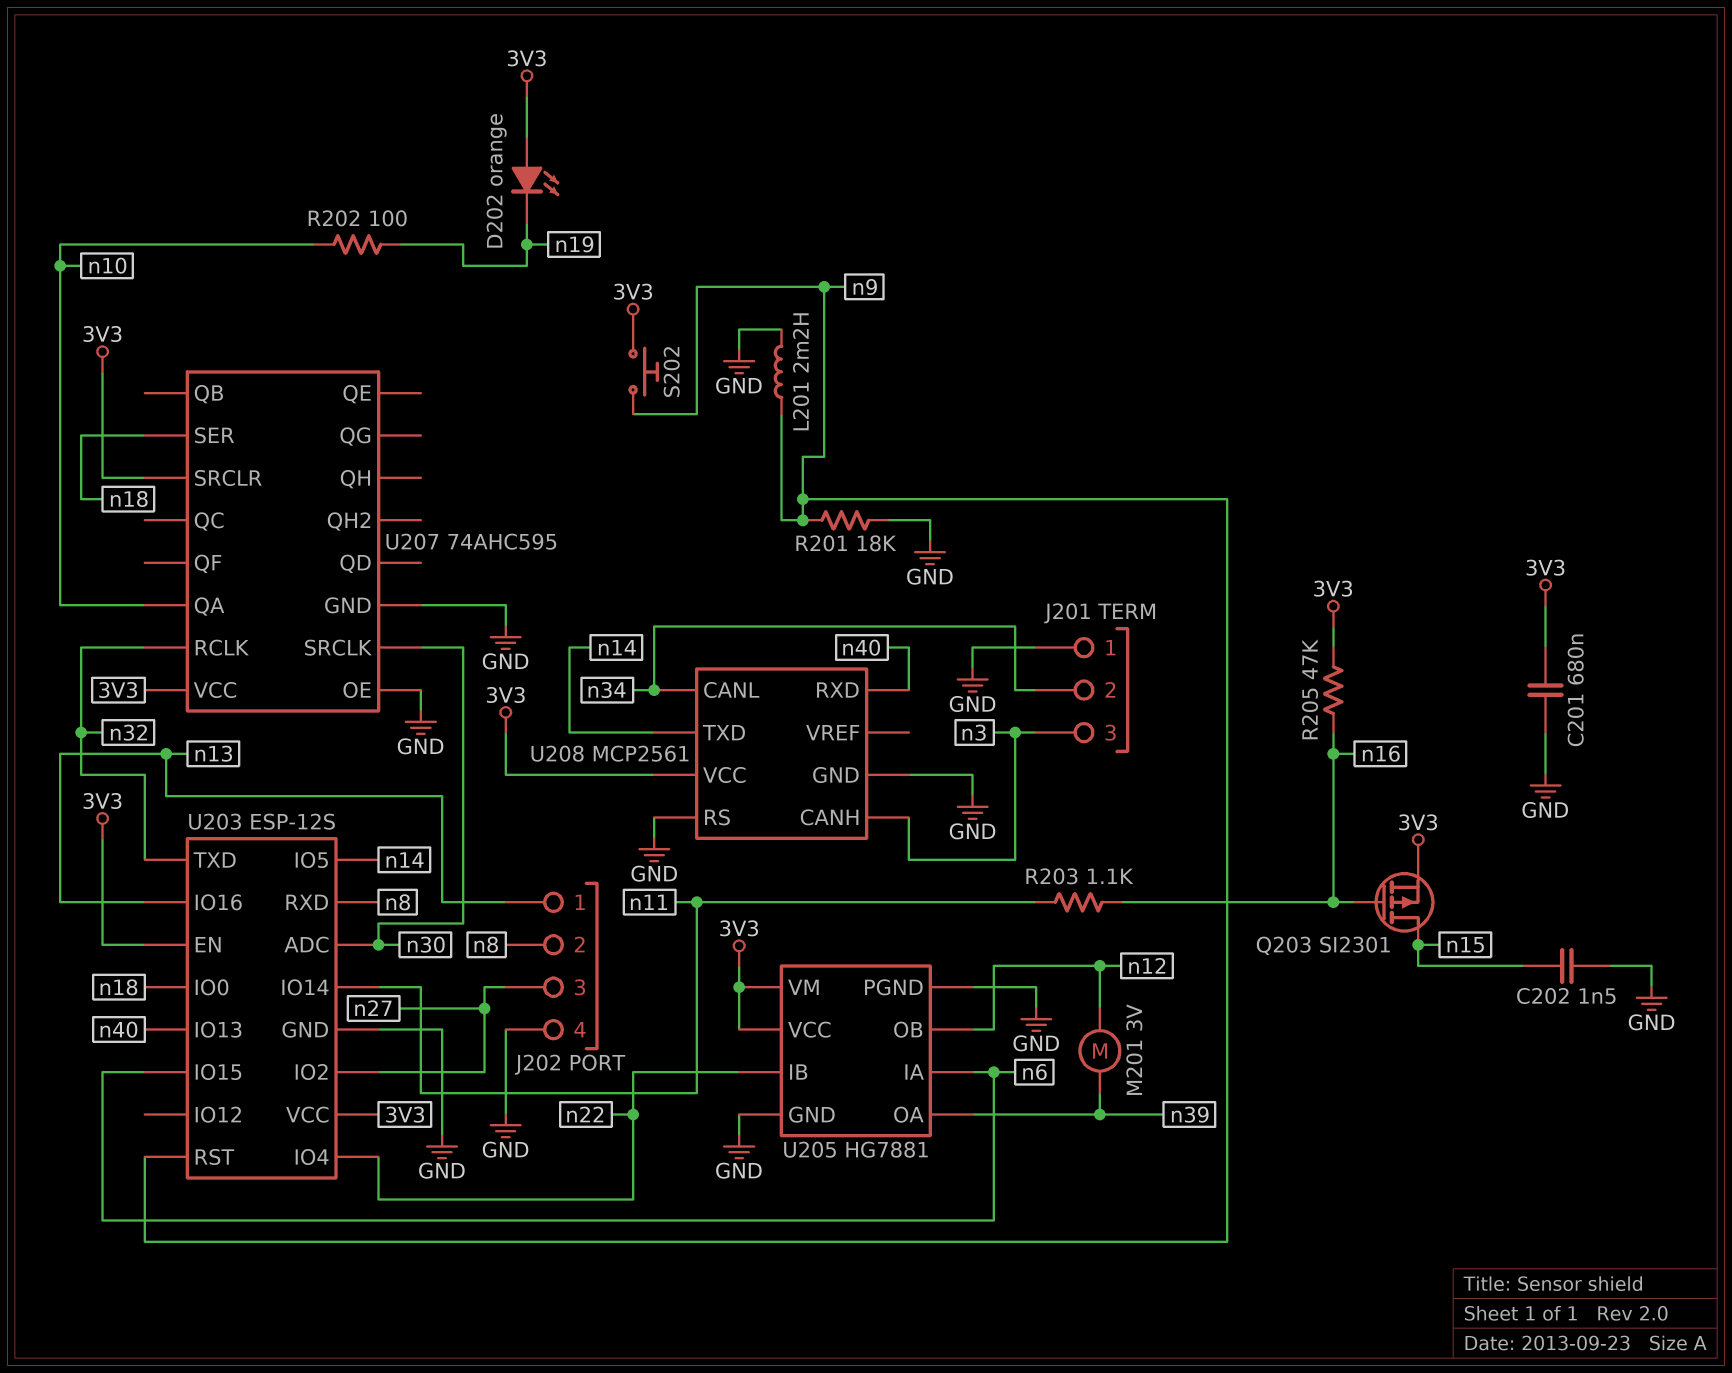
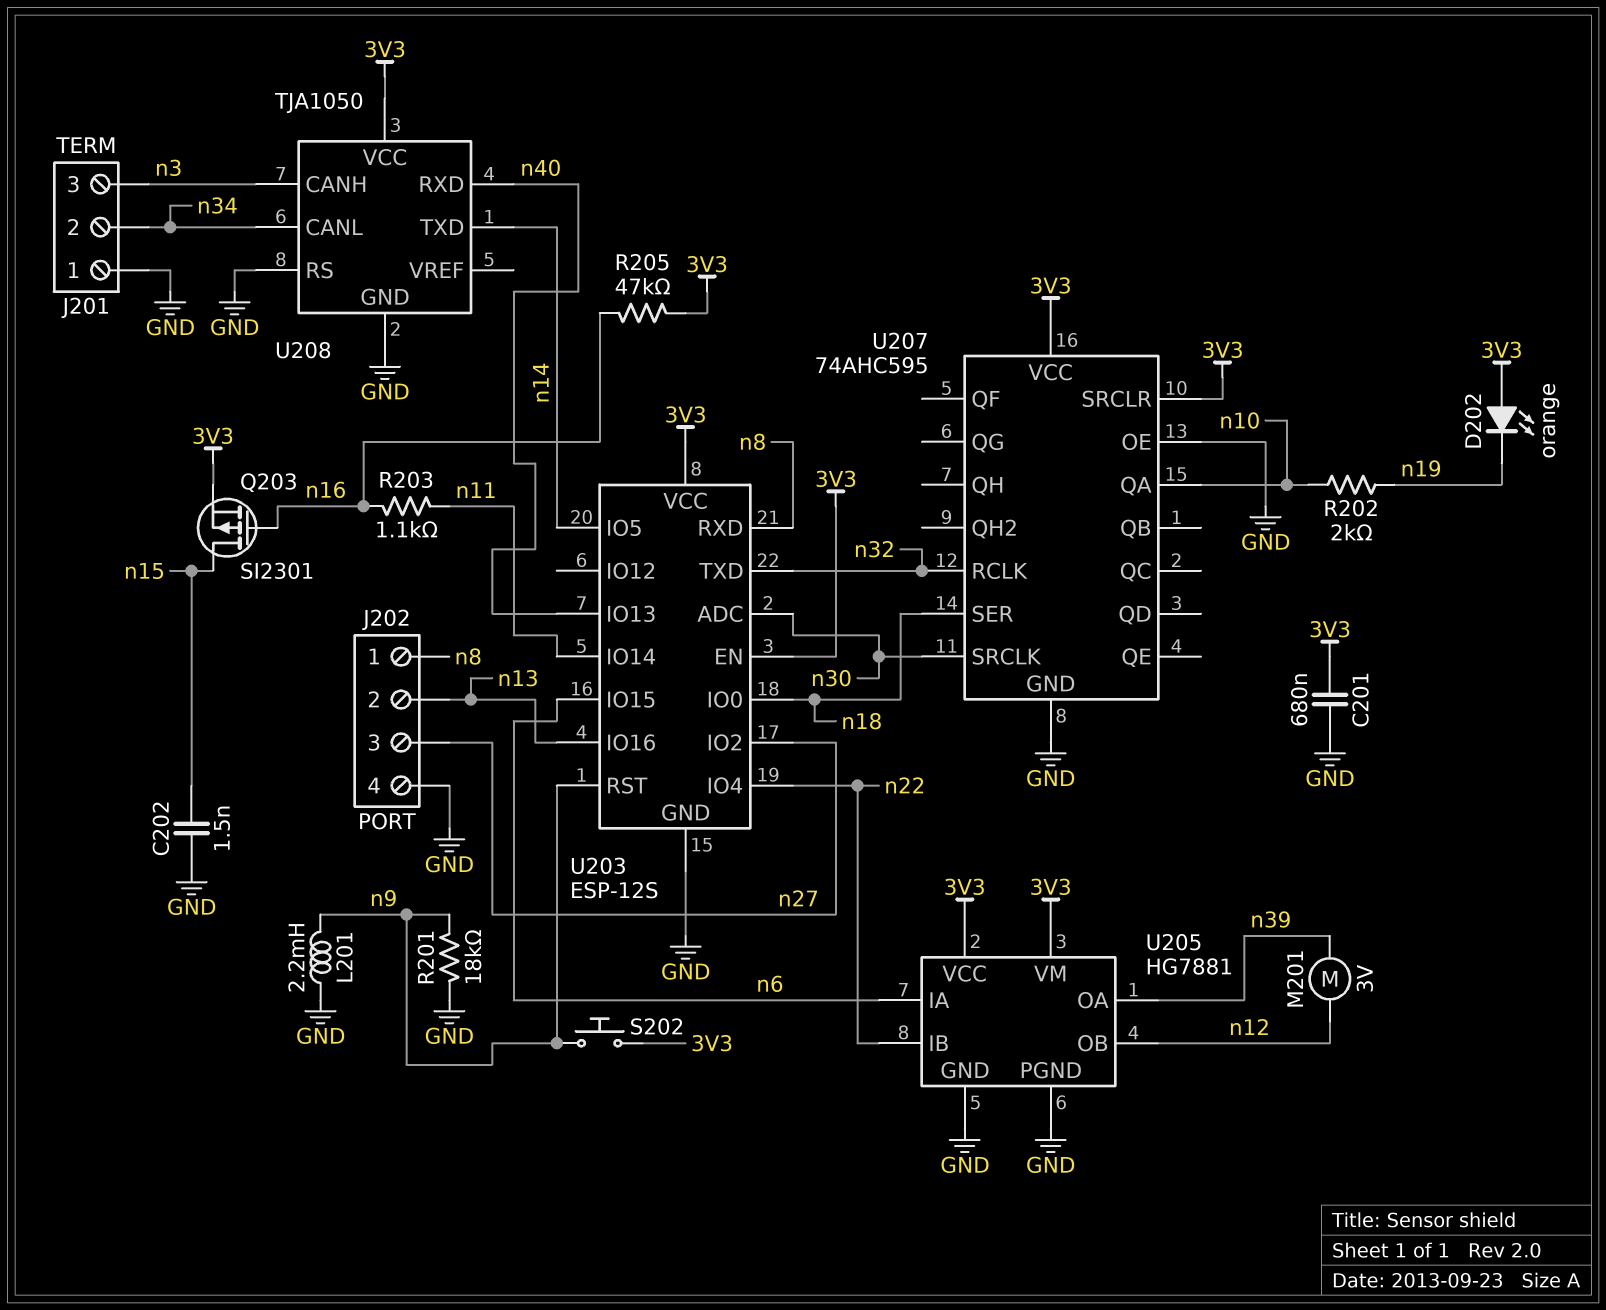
J202 pin 1: n13 -> n8
J202 pin 2: n8 -> n13
R202: 100 (n10, n19) -> 2k (n10, n19)
U208: MCP2561 -> TJA1050

